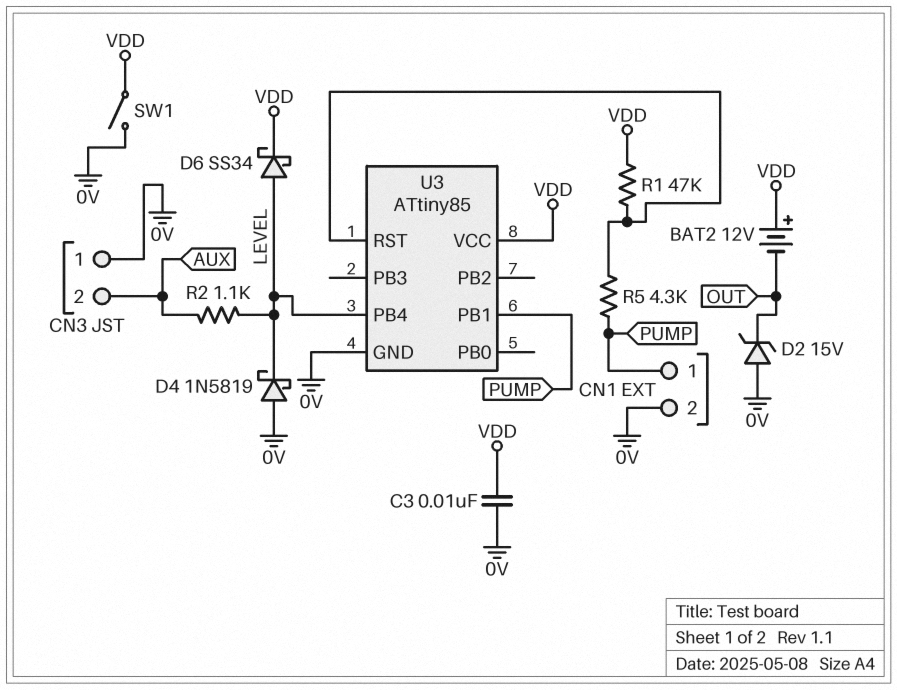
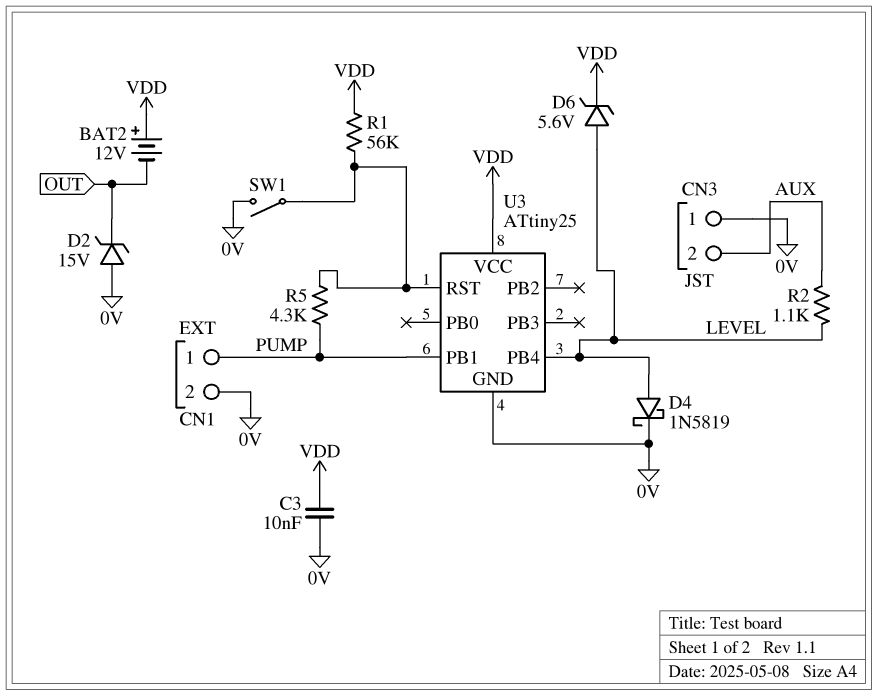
D4: schottky 1N5819 (A 0V, K LEVEL) -> schottky 1N5819 (A LEVEL, K 0V)
D6: schottky SS34 (A LEVEL, K VDD) -> zener 5.6V (A LEVEL, K VDD)
R1: 47k (U3/RST, VDD) -> 56k (U3/RST, VDD)
SW1: switch (0V, VDD) -> switch (0V, U3/RST)
U3: ATtiny85 -> ATtiny25

